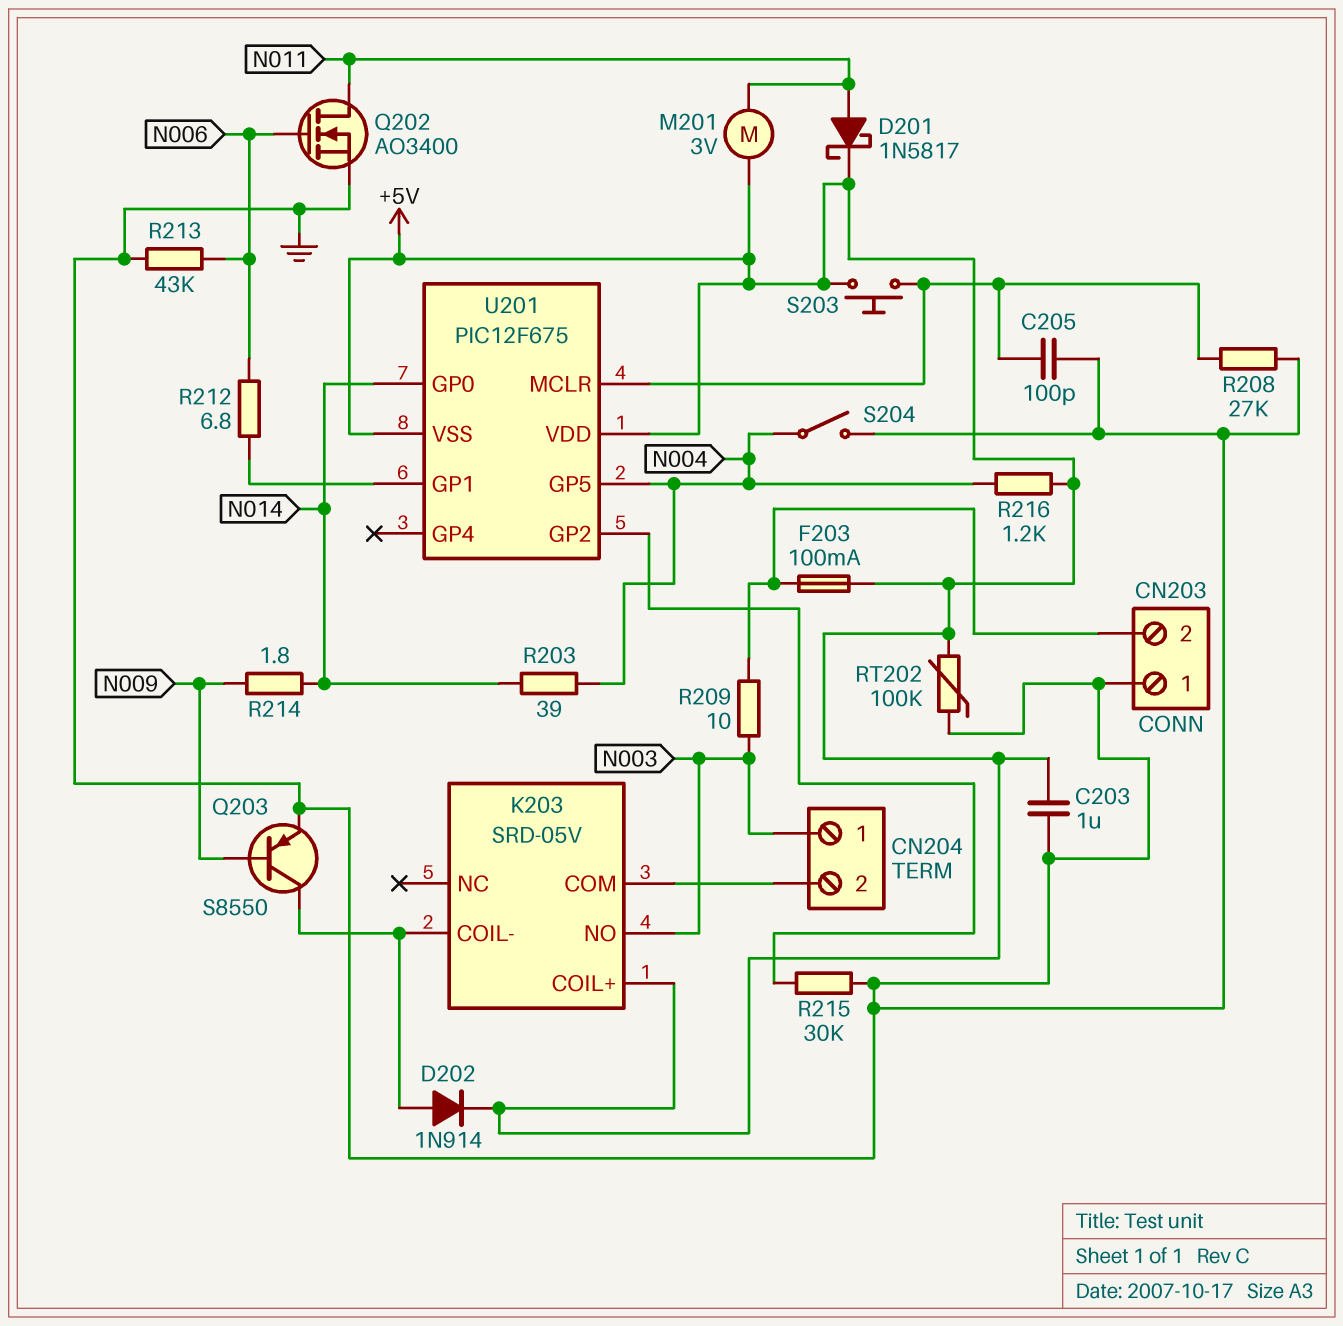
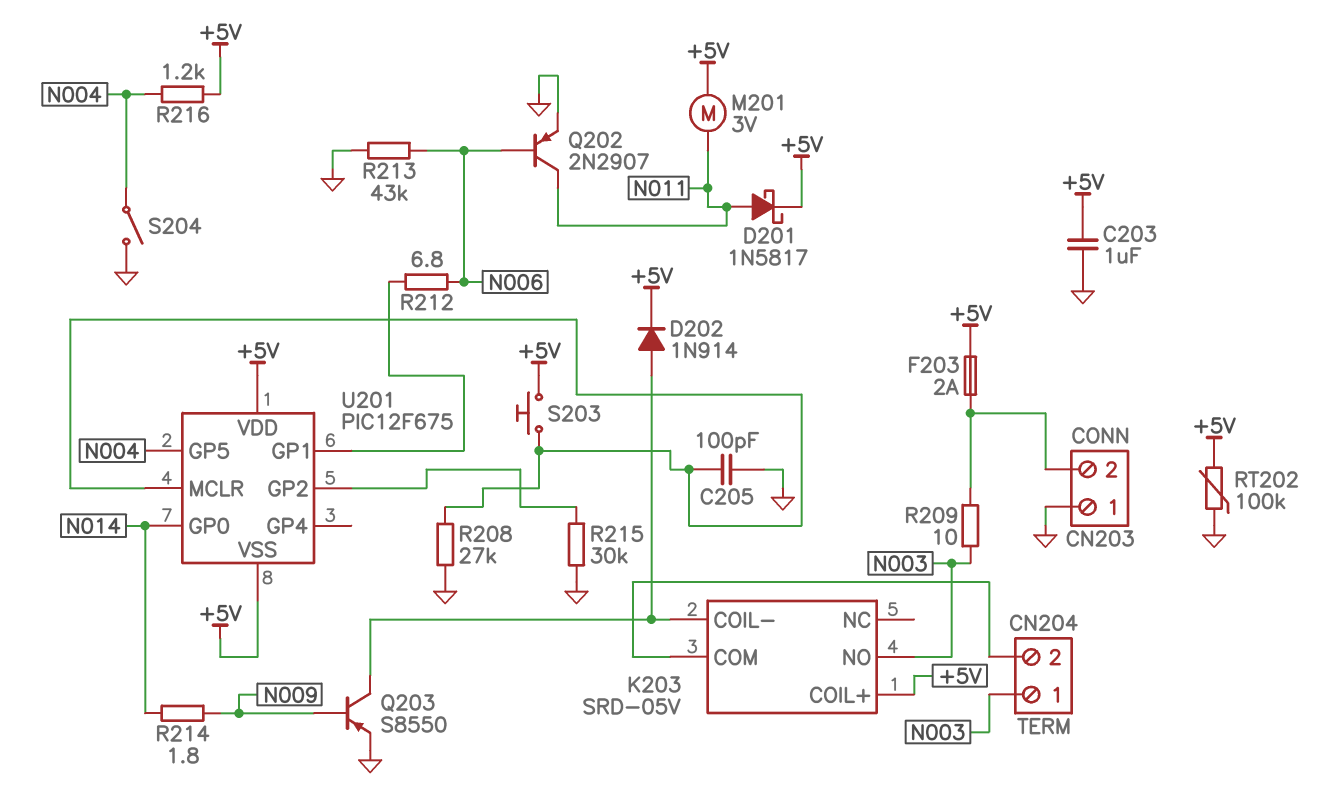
F203: 100mA (+5V, CN203/2) -> 2A (+5V, CN203/2)
Q202: NMOS AO3400 (G N006, D N011, S GND) -> PNP 2N2907 (B N006, C N011, E GND)
R203: 39 (N004, N014) -> none

